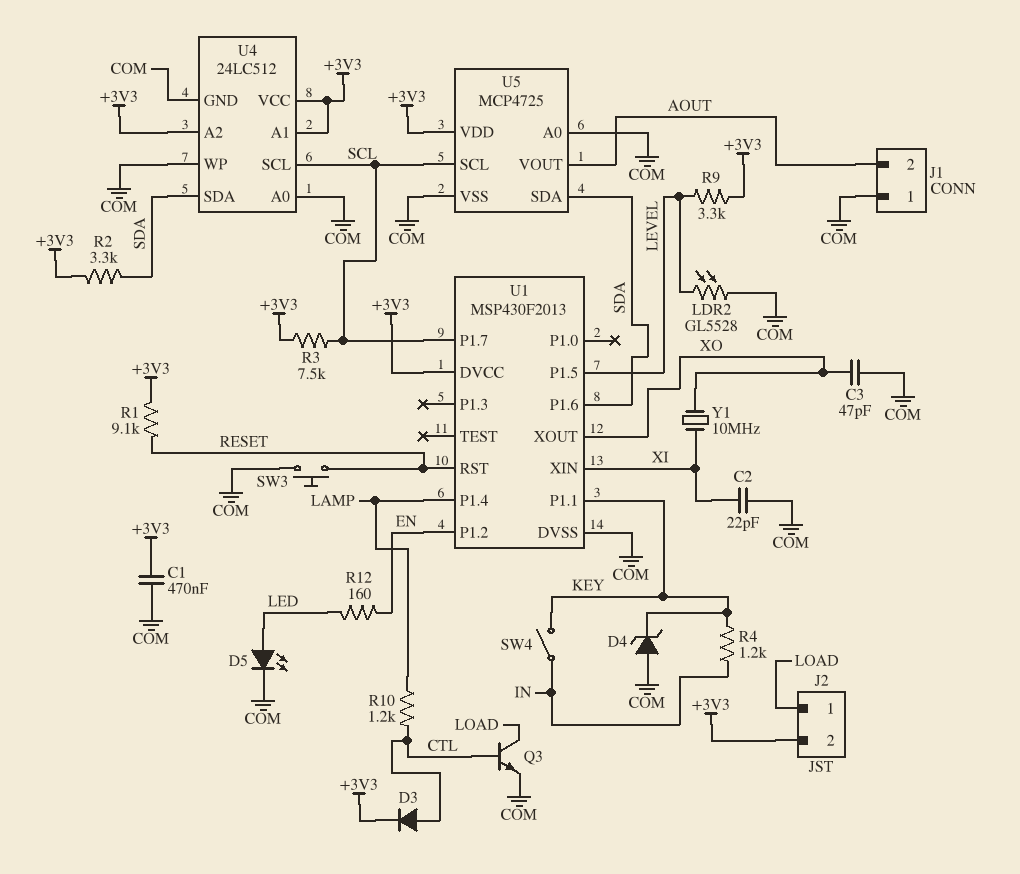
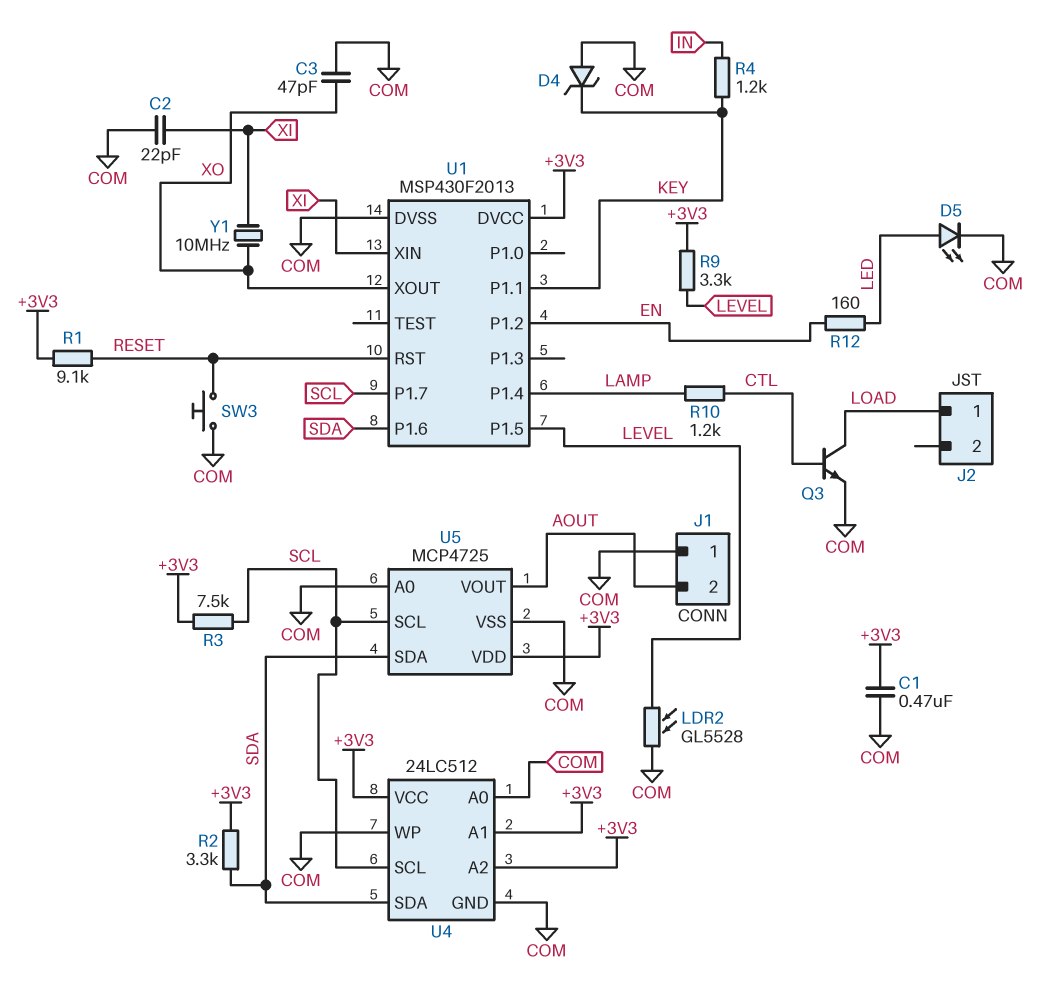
D3: diode (A CTL, K +3V3) -> none
J2 pin 2: +3V3 -> none
SW4: switch (IN, KEY) -> none

